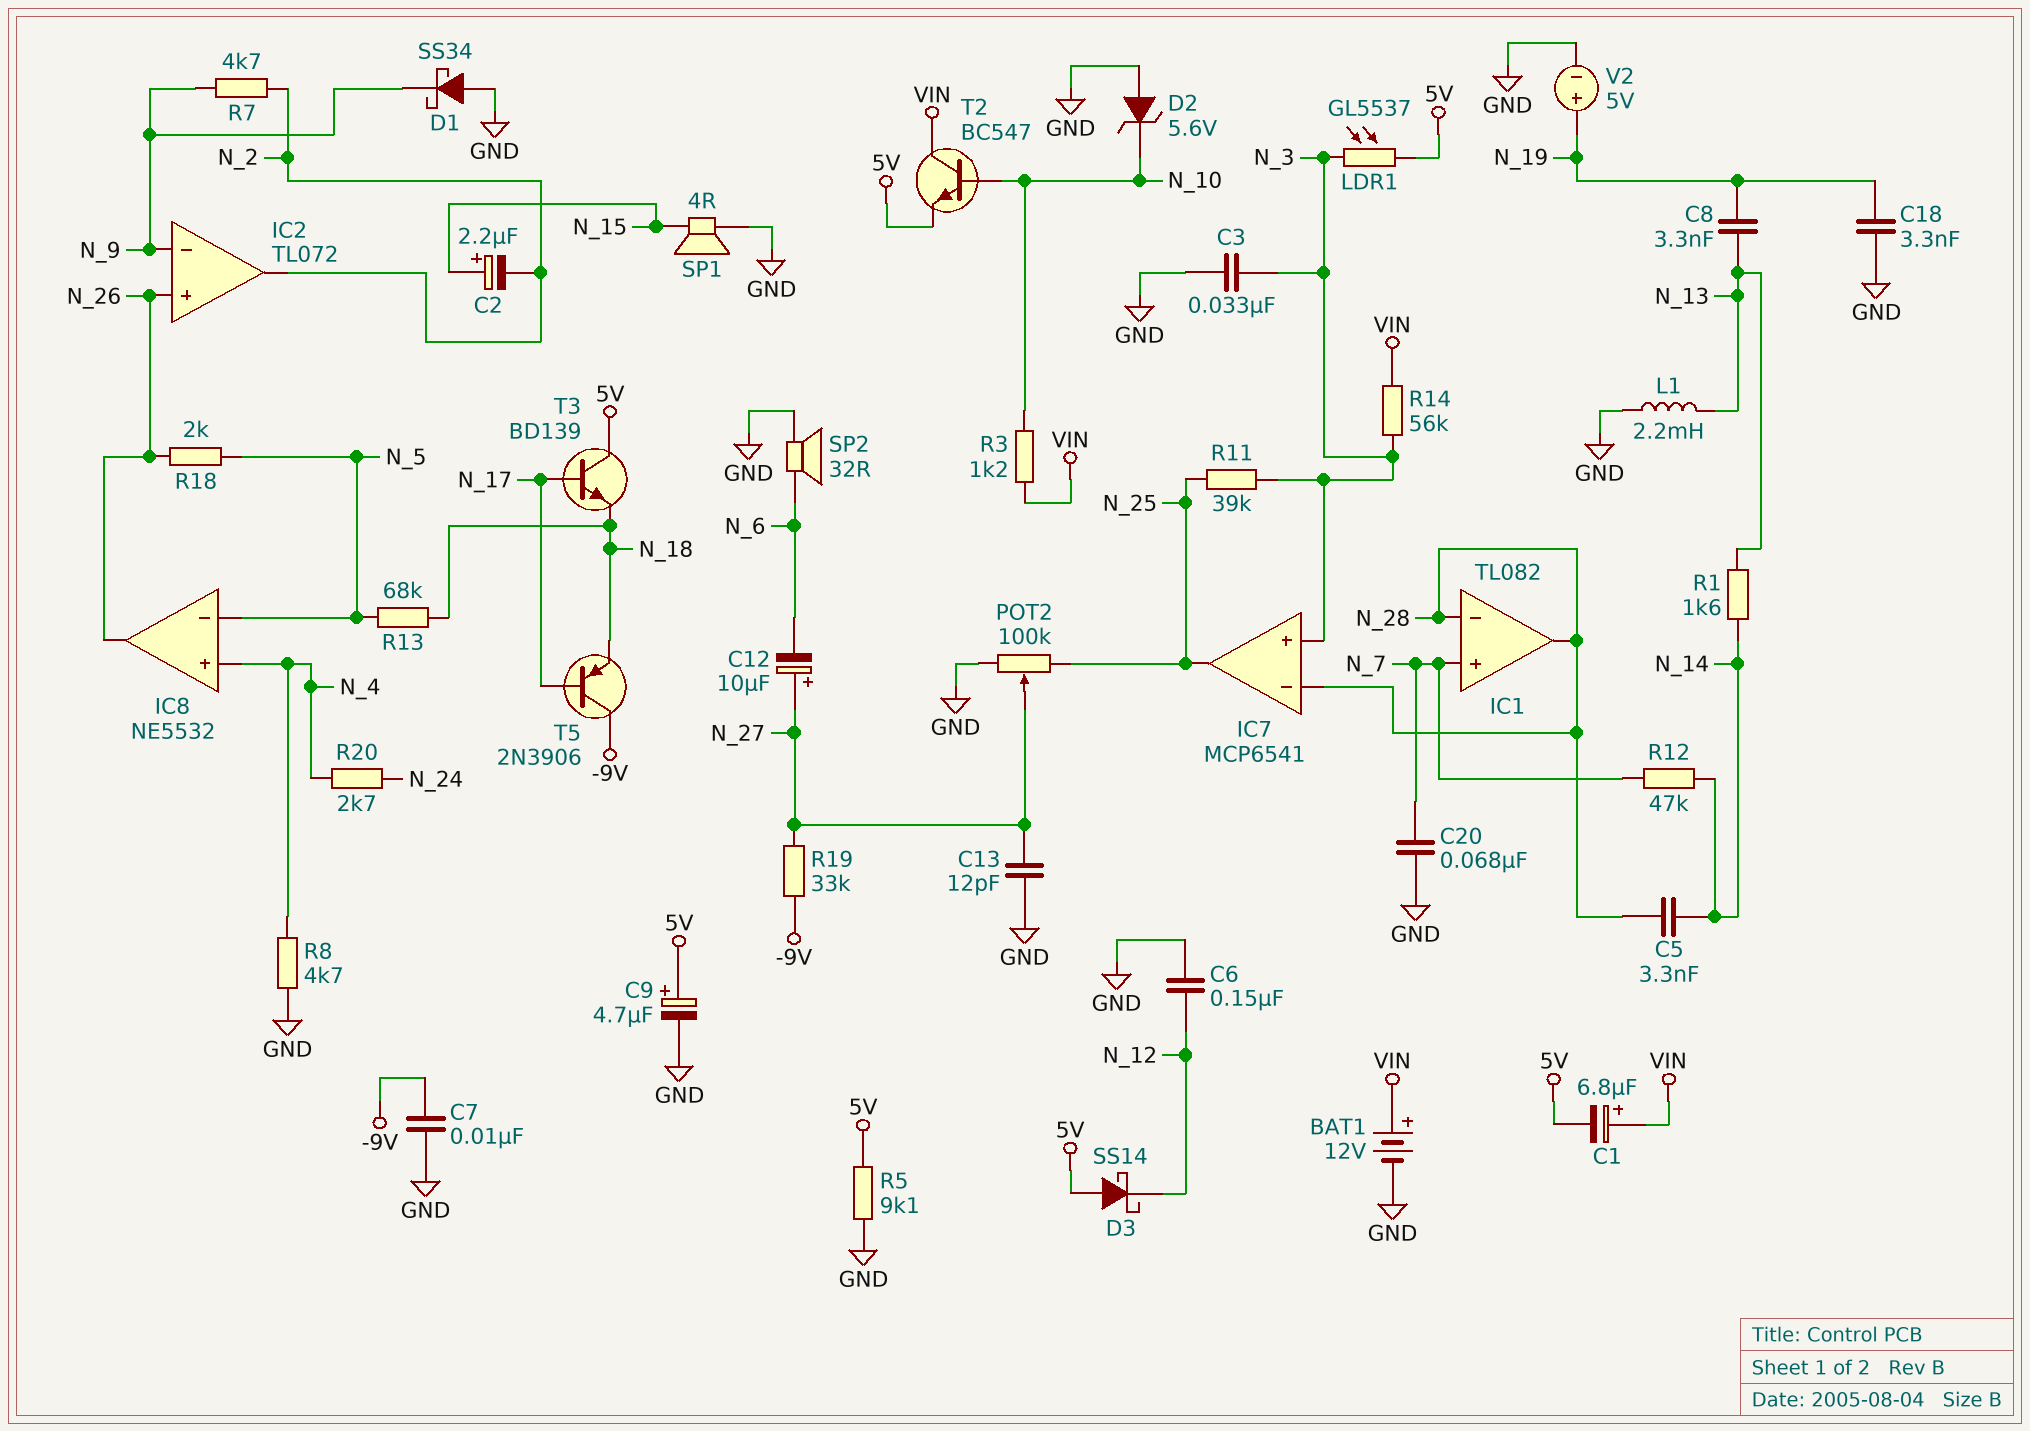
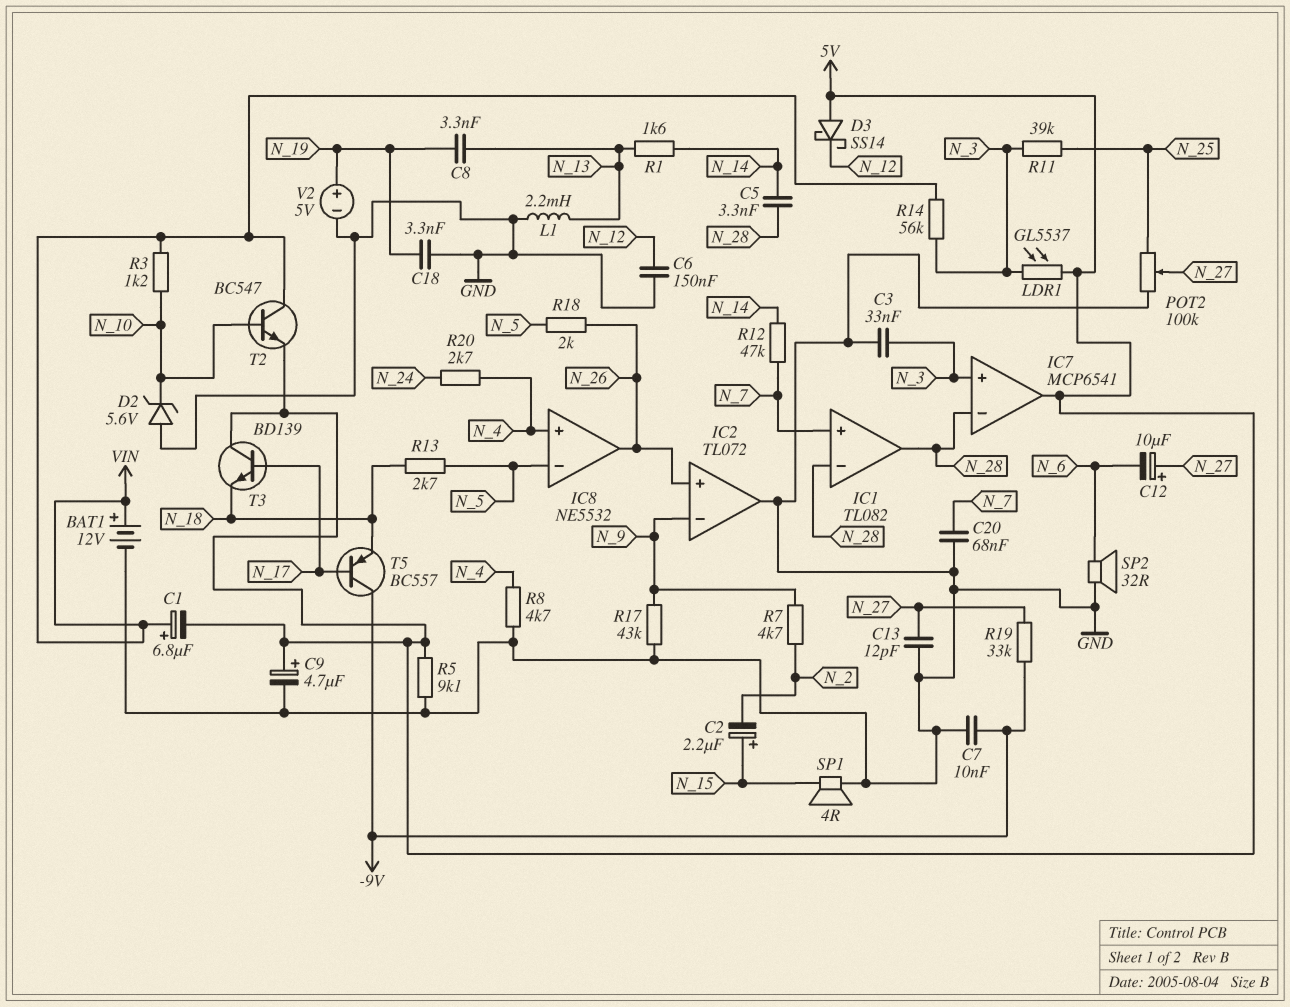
D1: schottky SS34 (A GND, K N_9) -> none
IC2 pin out: N_2 -> GND
IC7 pin out: N_25 -> 5V
R13: 68k (N_5, N_18) -> 2.7k (N_5, N_18)
R17: none -> 43k (GND, N_9)
T5: PNP 2N3906 (B N_17, C -9V, E N_18) -> PNP BC557 (B N_17, C -9V, E N_18)

